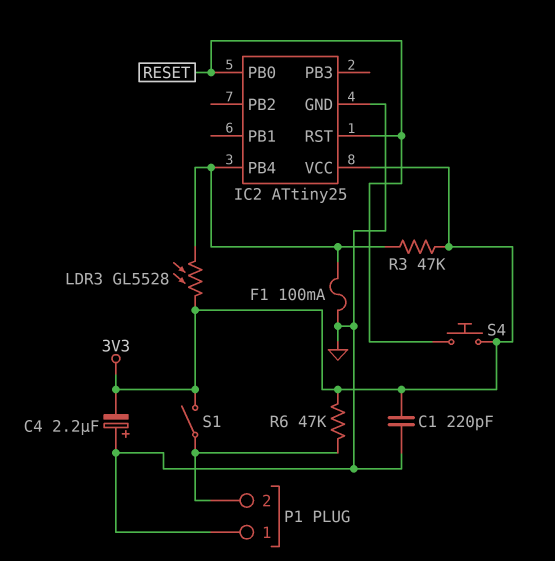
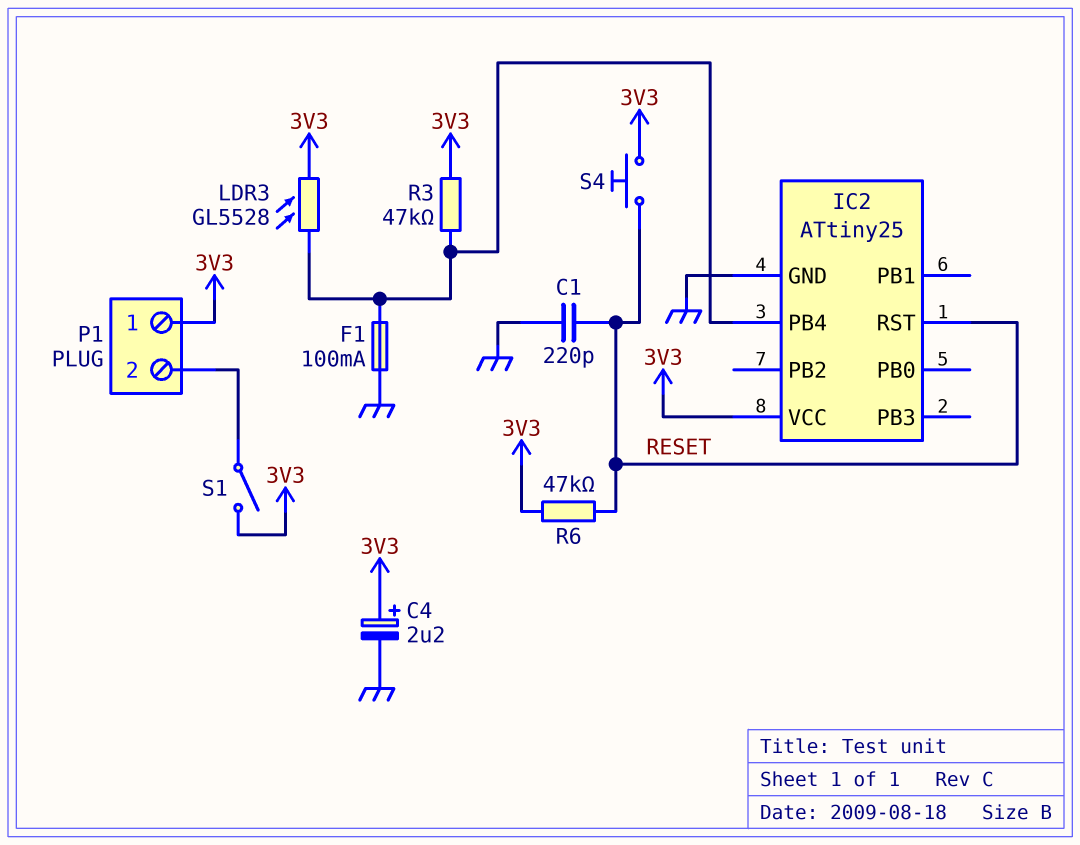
C1: 220pF (3V3, GND) -> 220pF (GND, RESET)
C4: 2.2uF (plus GND, minus 3V3) -> 2.2uF (plus 3V3, minus GND)
IC2 pin PB0: RESET -> none
P1 pin 1: GND -> 3V3
R6: 47k (3V3, P1/2) -> 47k (3V3, RESET)

